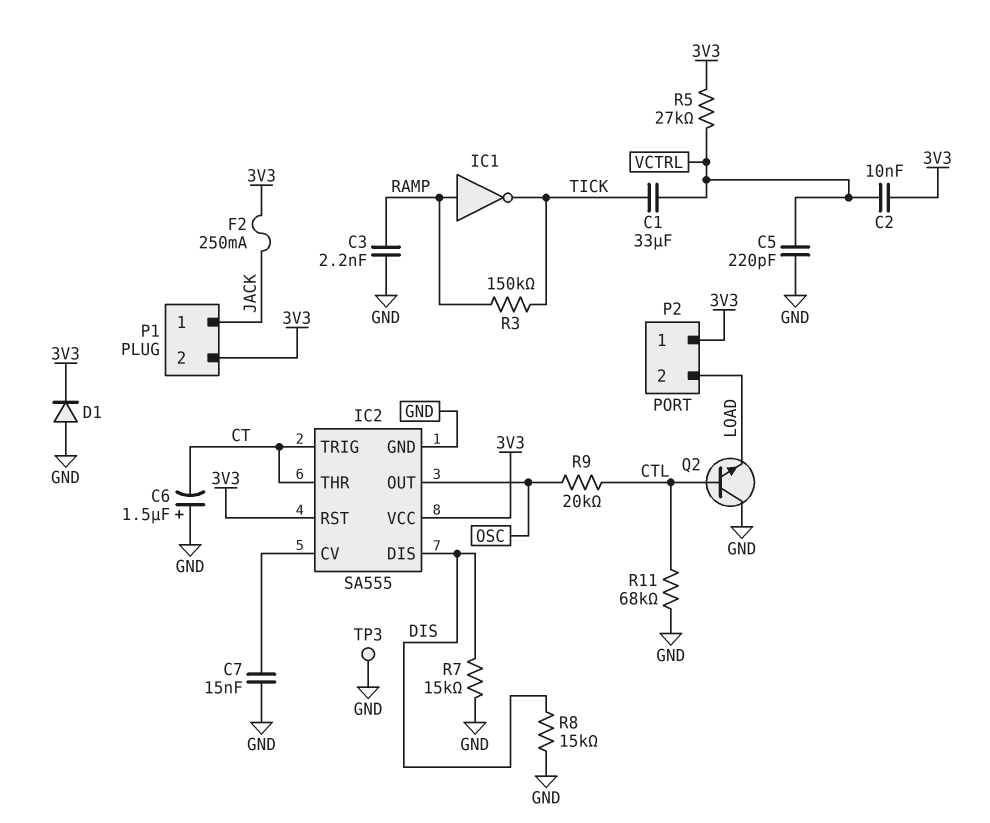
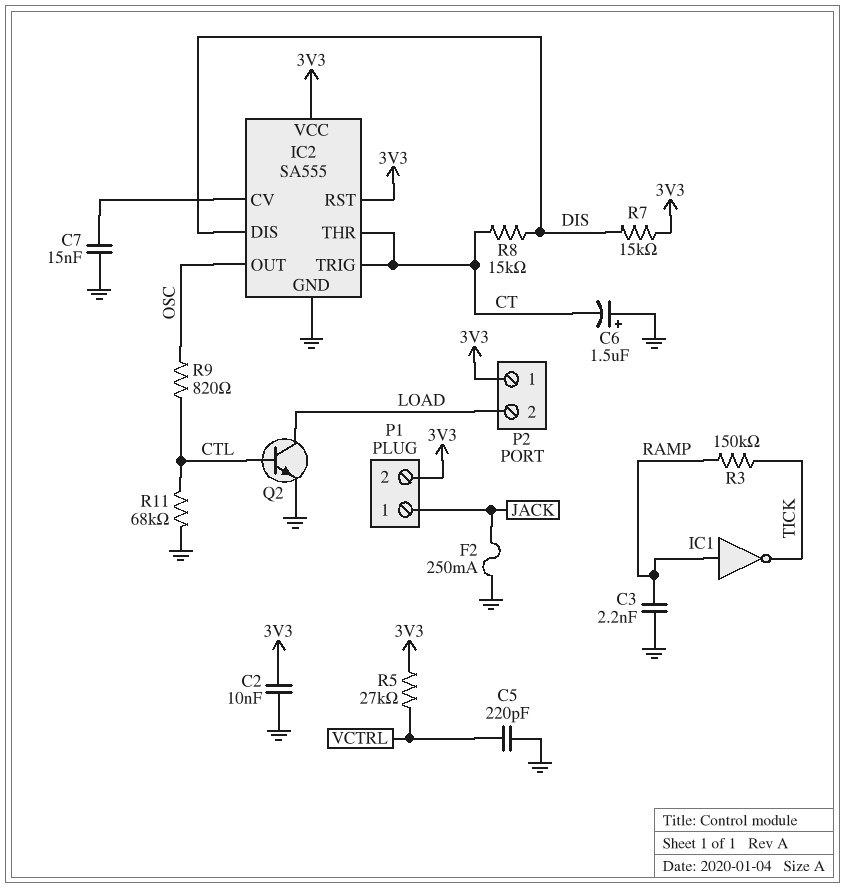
C1: 33uF (TICK, VCTRL) -> none
C2: 10nF (3V3, VCTRL) -> 10nF (3V3, GND)
D1: diode (A GND, K 3V3) -> none
F2: 250mA (3V3, JACK) -> 250mA (GND, JACK)
Q2: NPN (B CTL, C GND, E LOAD) -> NPN (B CTL, C LOAD, E GND)
R7: 15k (DIS, GND) -> 15k (3V3, DIS)
R8: 15k (DIS, GND) -> 15k (CT, DIS)
R9: 20k (CTL, OSC) -> 820 (CTL, OSC)
TP3: test point (GND) -> none

